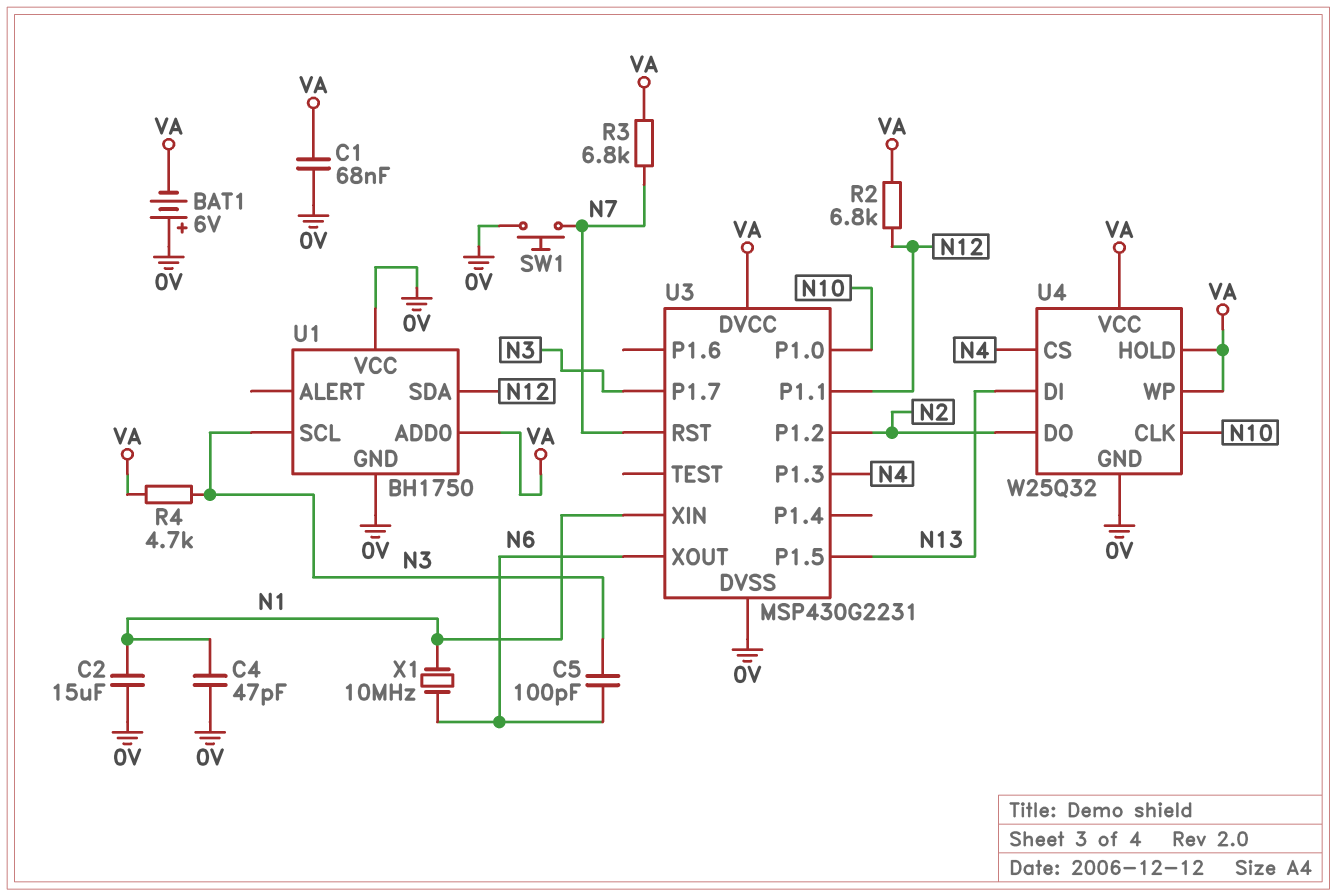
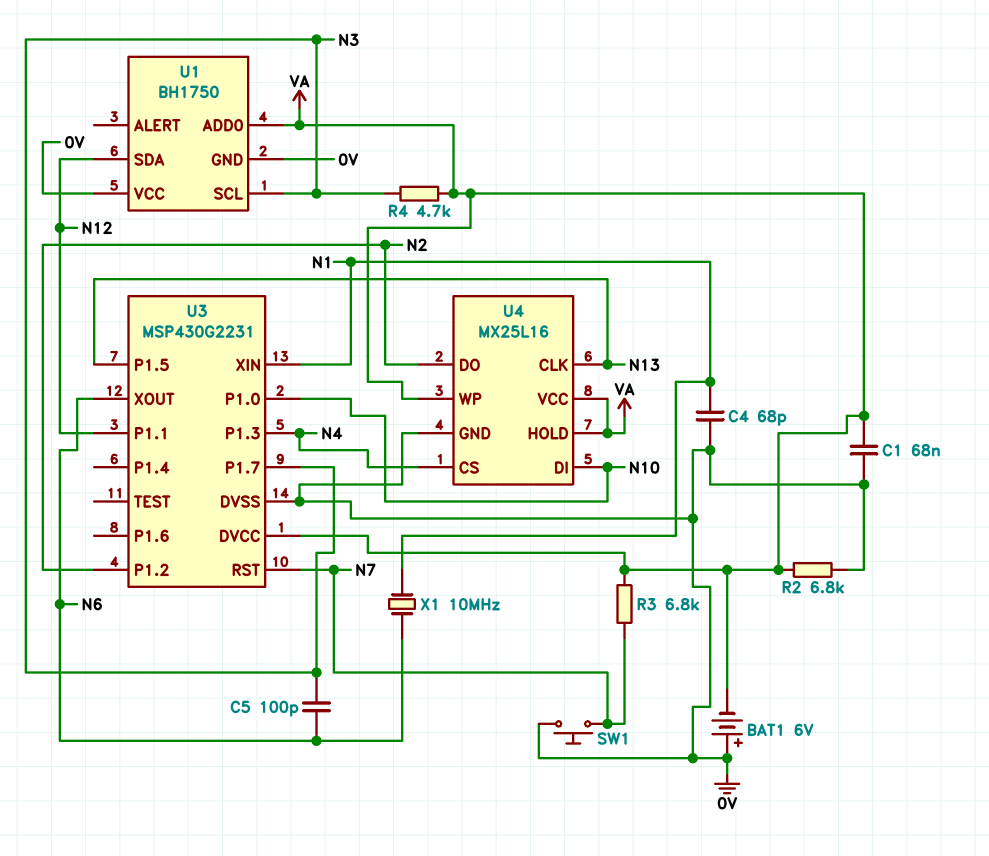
C2: 15uF (0V, N1) -> none
C4: 47pF (0V, N1) -> 68pF (0V, N1)
R2: 6.8k (N12, VA) -> 6.8k (0V, VA)
U4: W25Q32 -> MX25L16
U4 pin CLK: N10 -> N13
U4 pin DI: N13 -> N10

